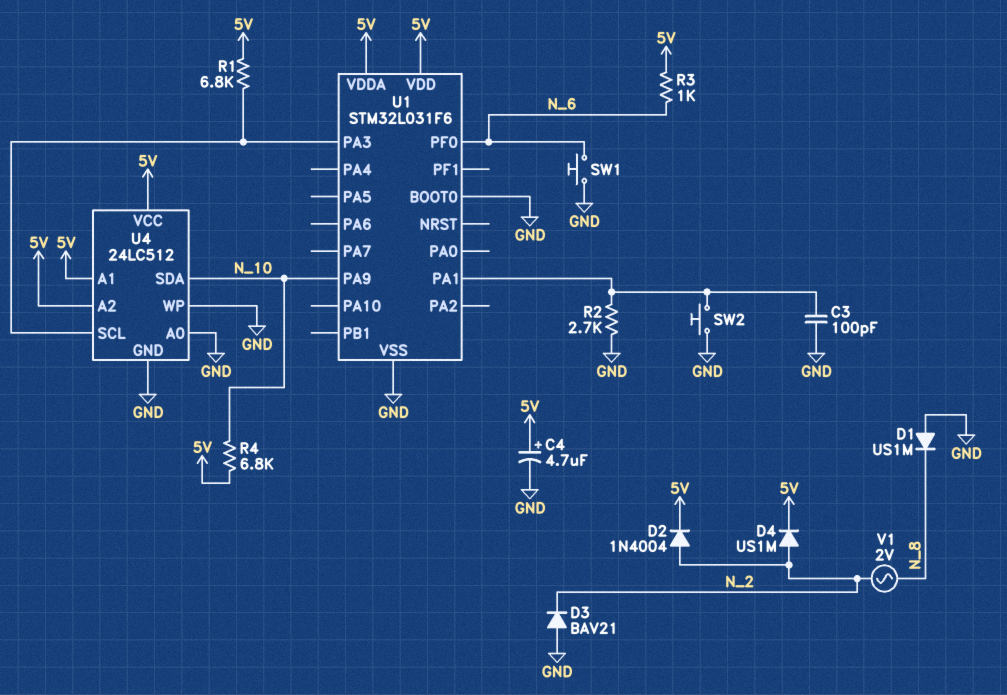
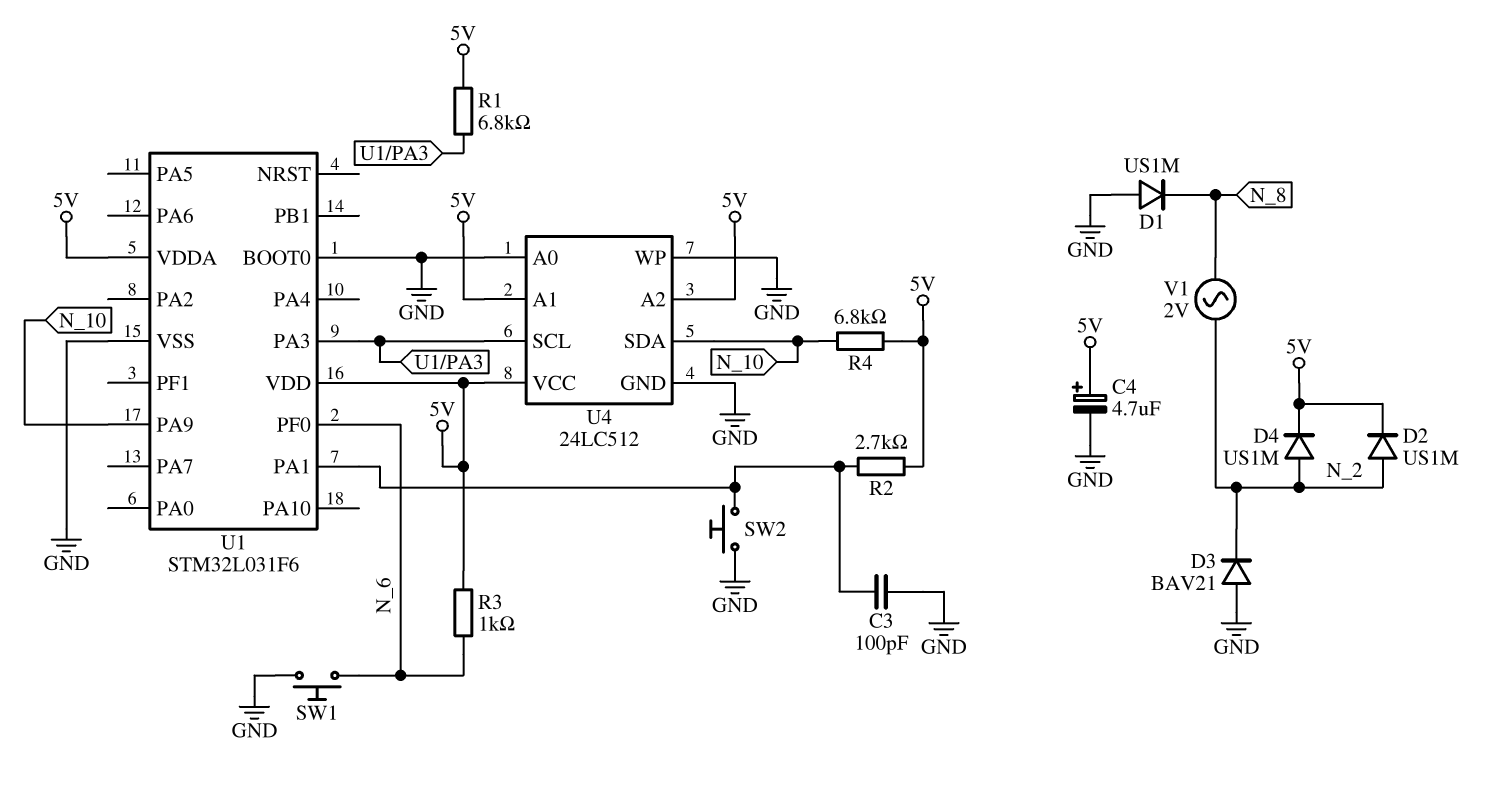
D2: diode 1N4004 (A N_2, K 5V) -> diode US1M (A N_2, K 5V)
R2: 2.7k (GND, U1/PA1) -> 2.7k (5V, U1/PA1)

